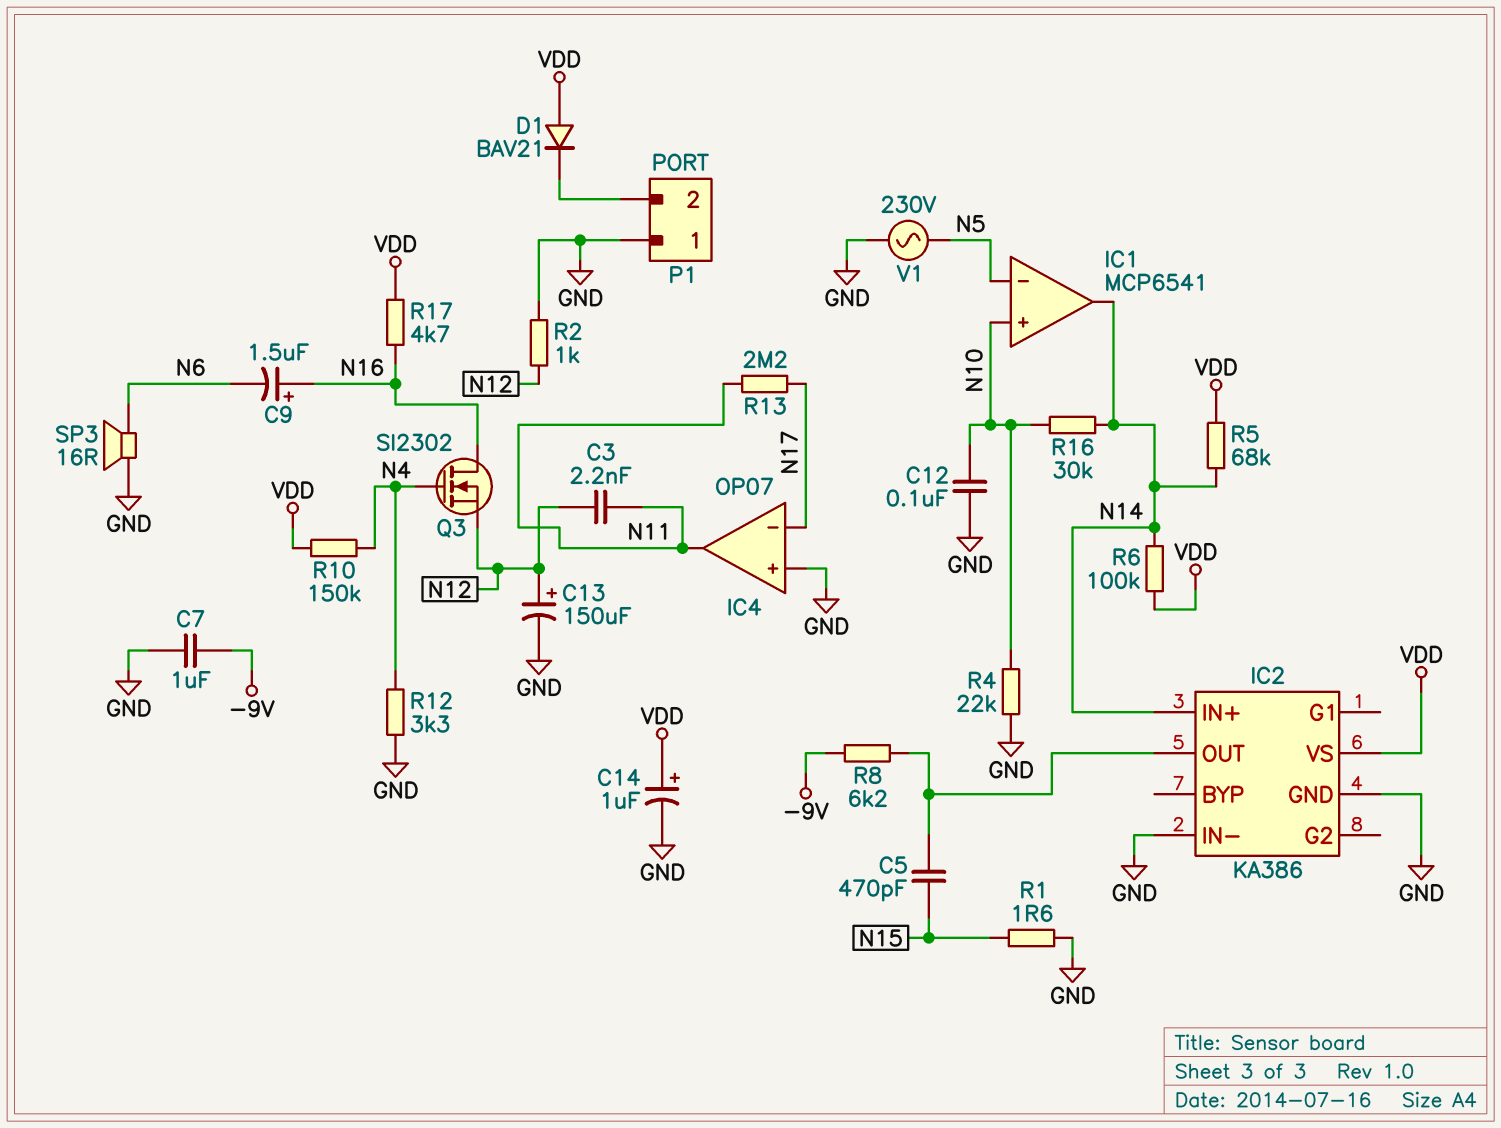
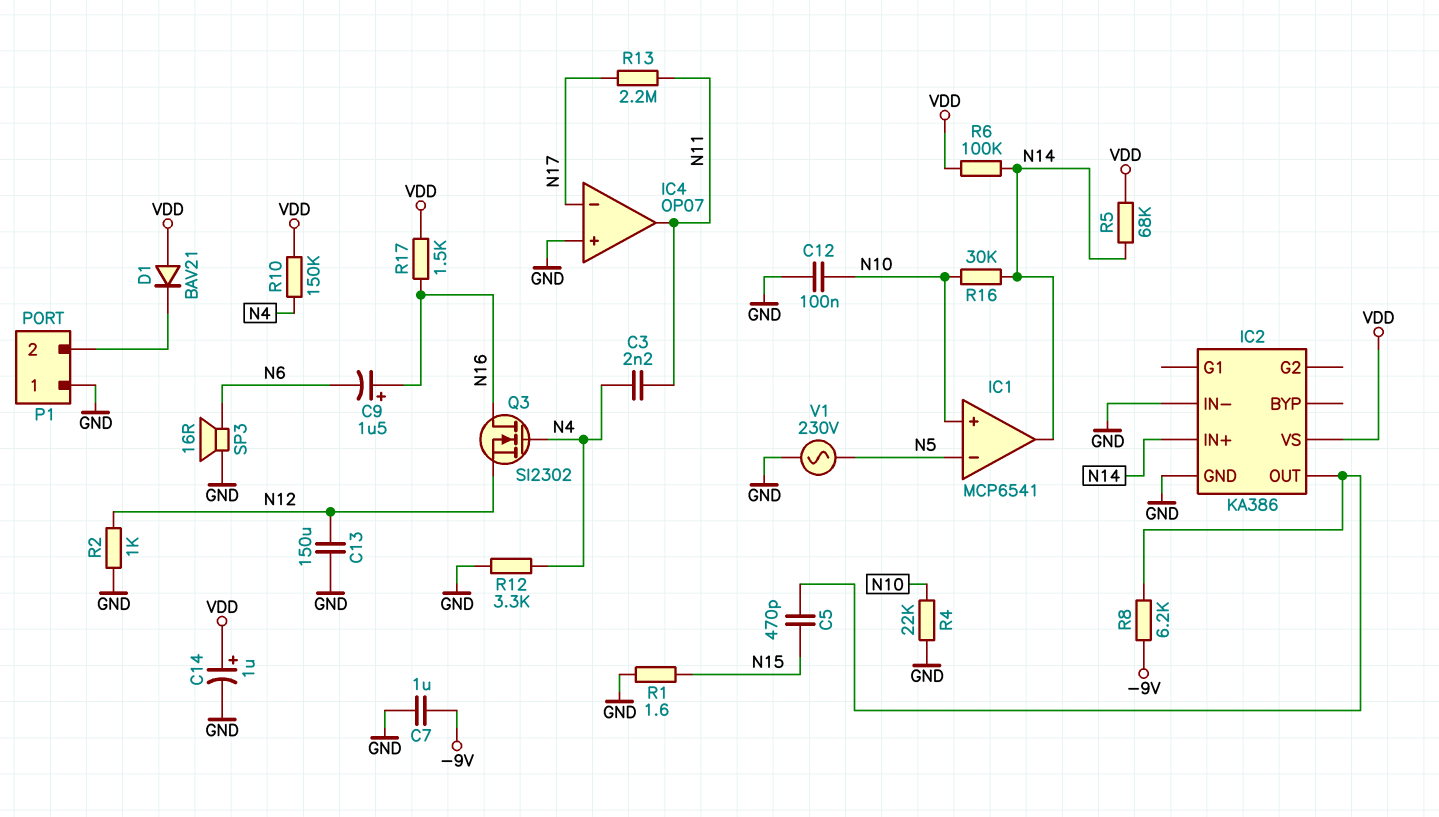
C3: 2.2nF (N11, N12) -> 2.2nF (N4, N11)
C13: 150uF (plus N12, minus GND) -> 150uF (GND, N12)
R17: 4.7k (N16, VDD) -> 1.5k (N16, VDD)

